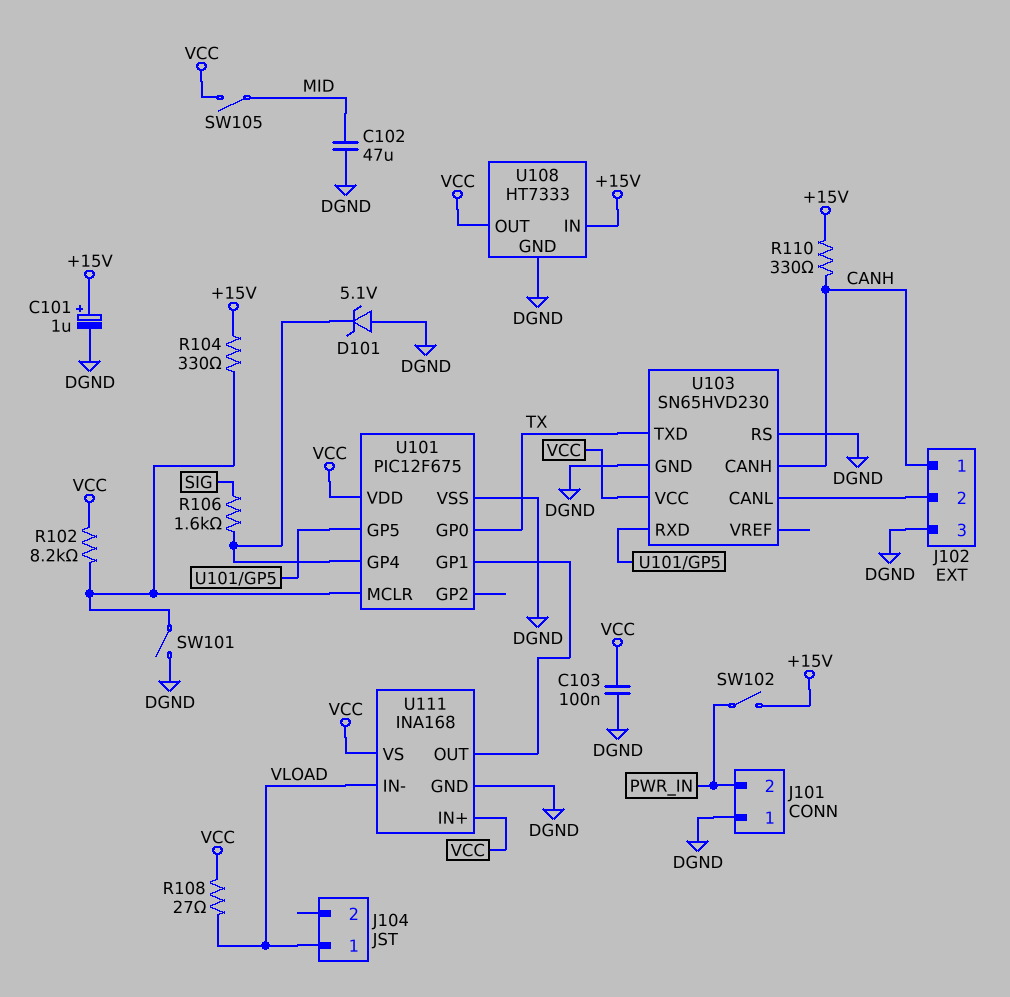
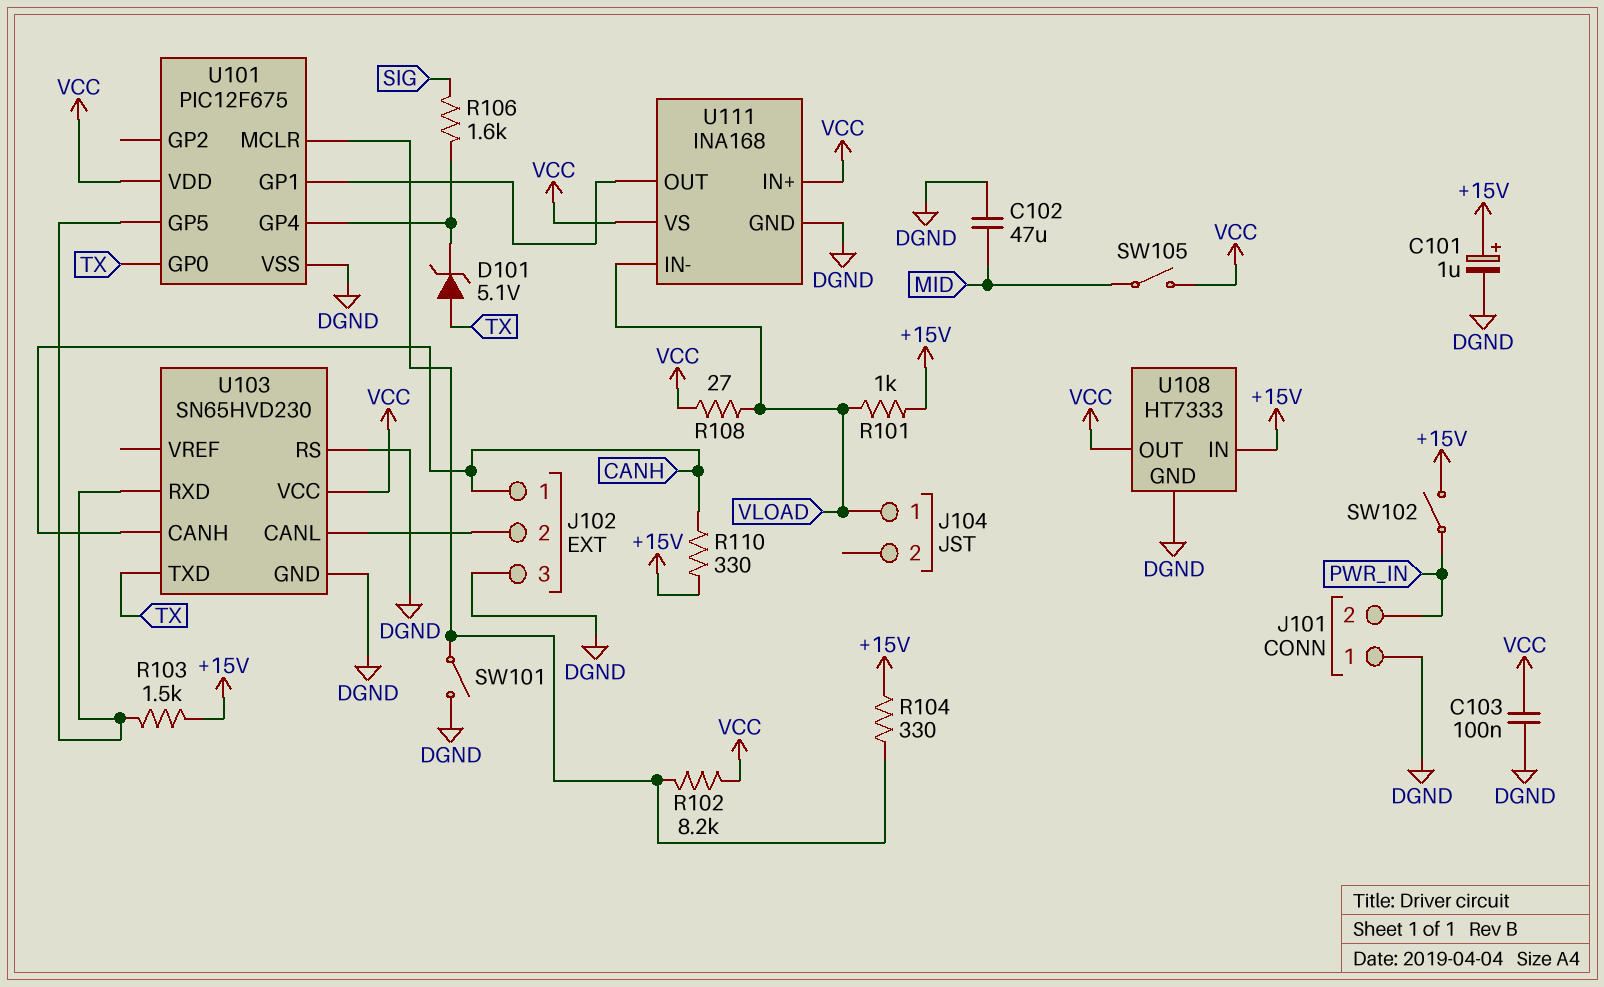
D101: zener 5.1V (A DGND, K U101/GP4) -> zener 5.1V (A TX, K U101/GP4)
R101: none -> 1k (+15V, VLOAD)
R103: none -> 1.5k (+15V, U101/GP5)

